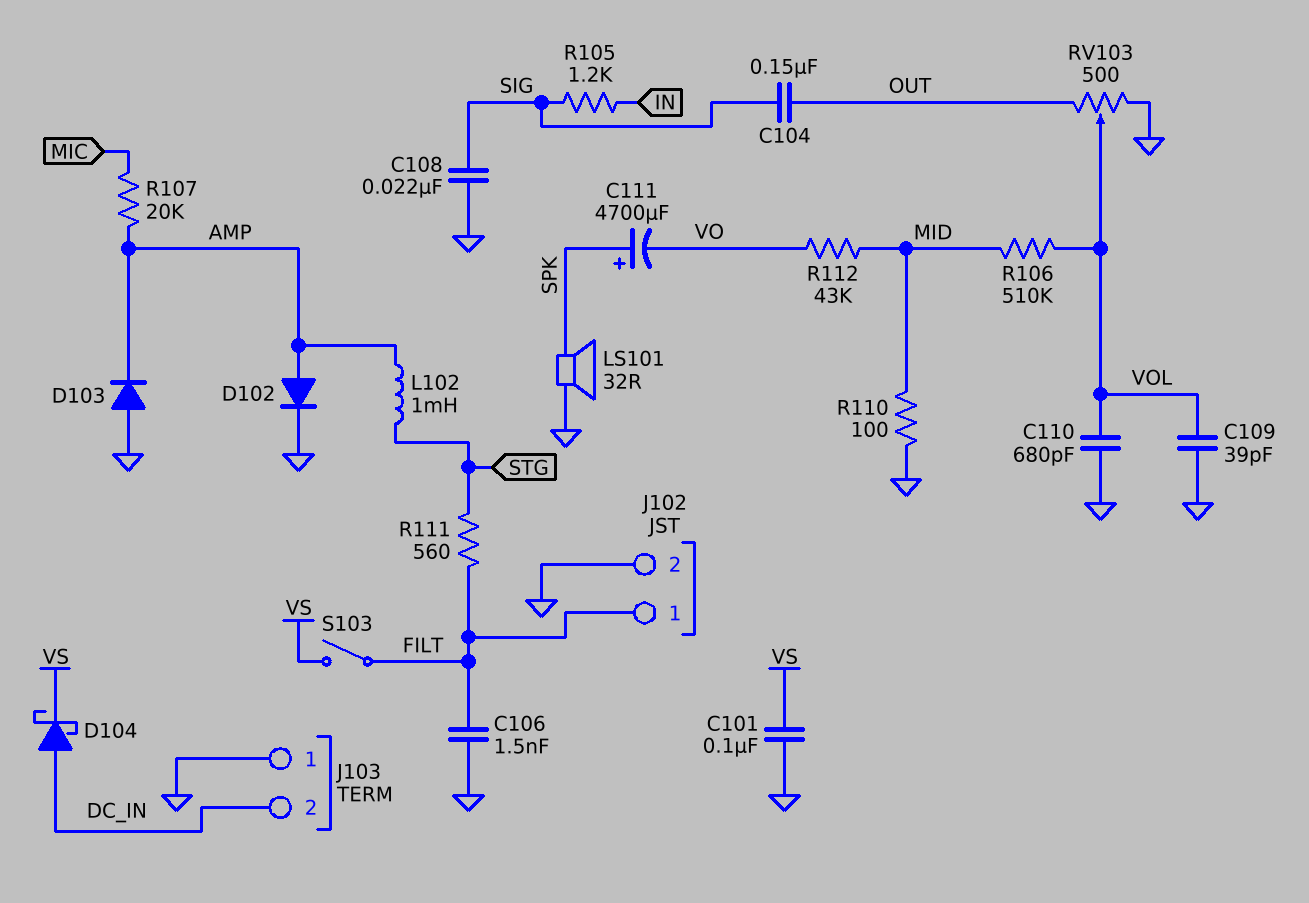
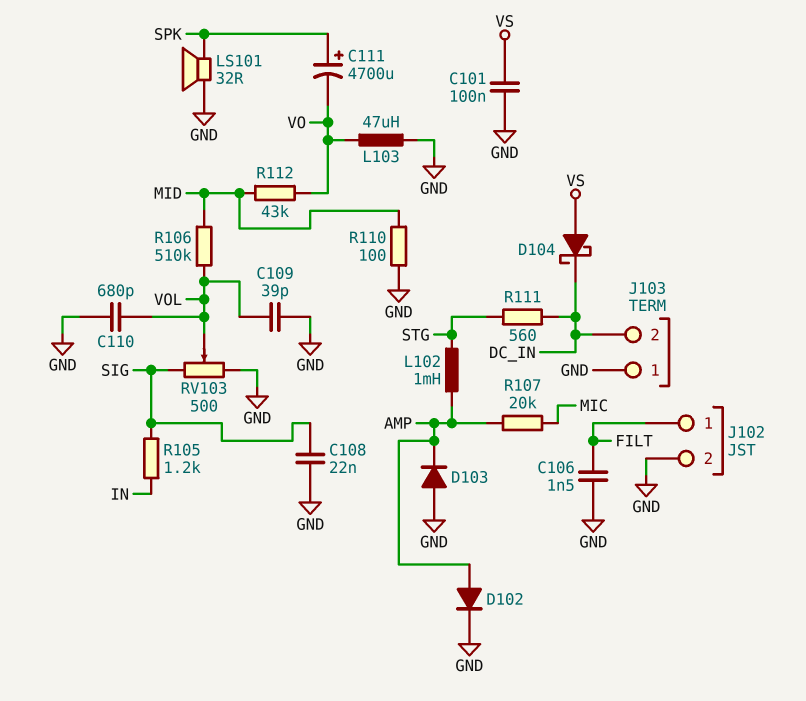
C104: 150nF (OUT, SIG) -> none
D104: schottky (A DC_IN, K VS) -> schottky (A VS, K DC_IN)
L103: none -> 47uH (GND, VO)
R111: 560 (FILT, STG) -> 560 (DC_IN, STG)
RV103: 500 (GND, OUT, wiper VOL) -> 500 (GND, SIG, wiper VOL)
S103: switch (FILT, VS) -> none

